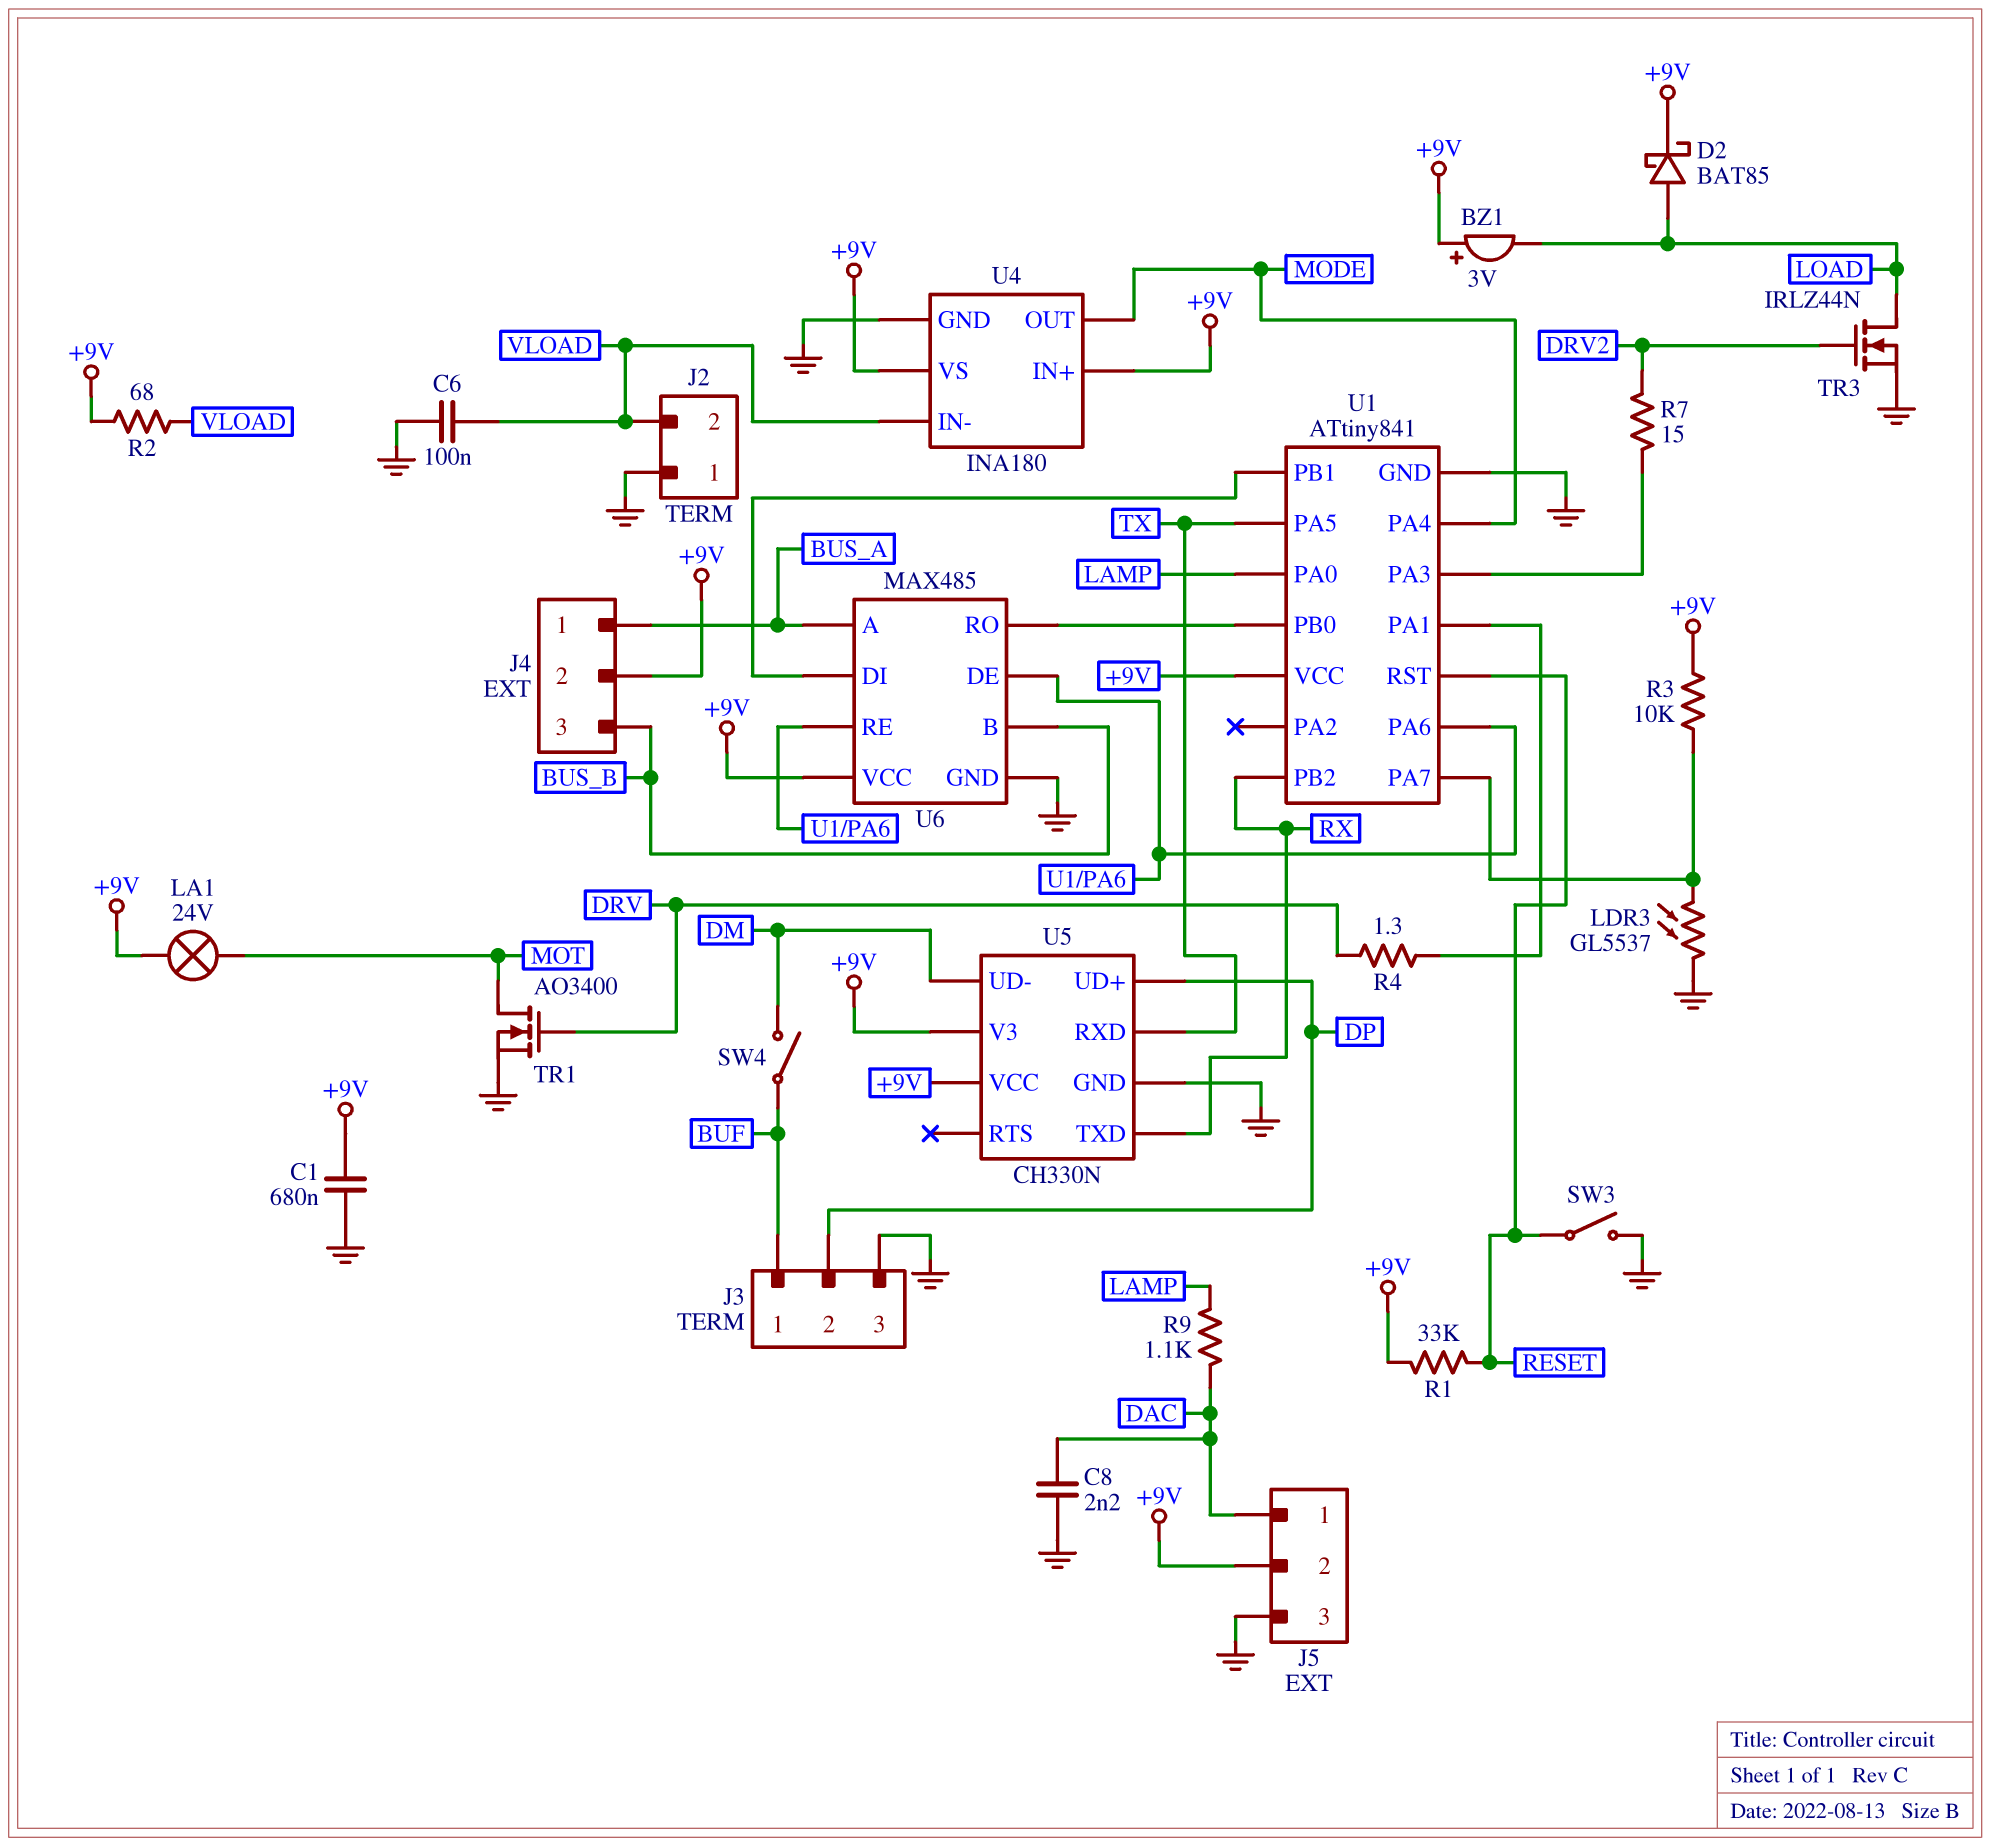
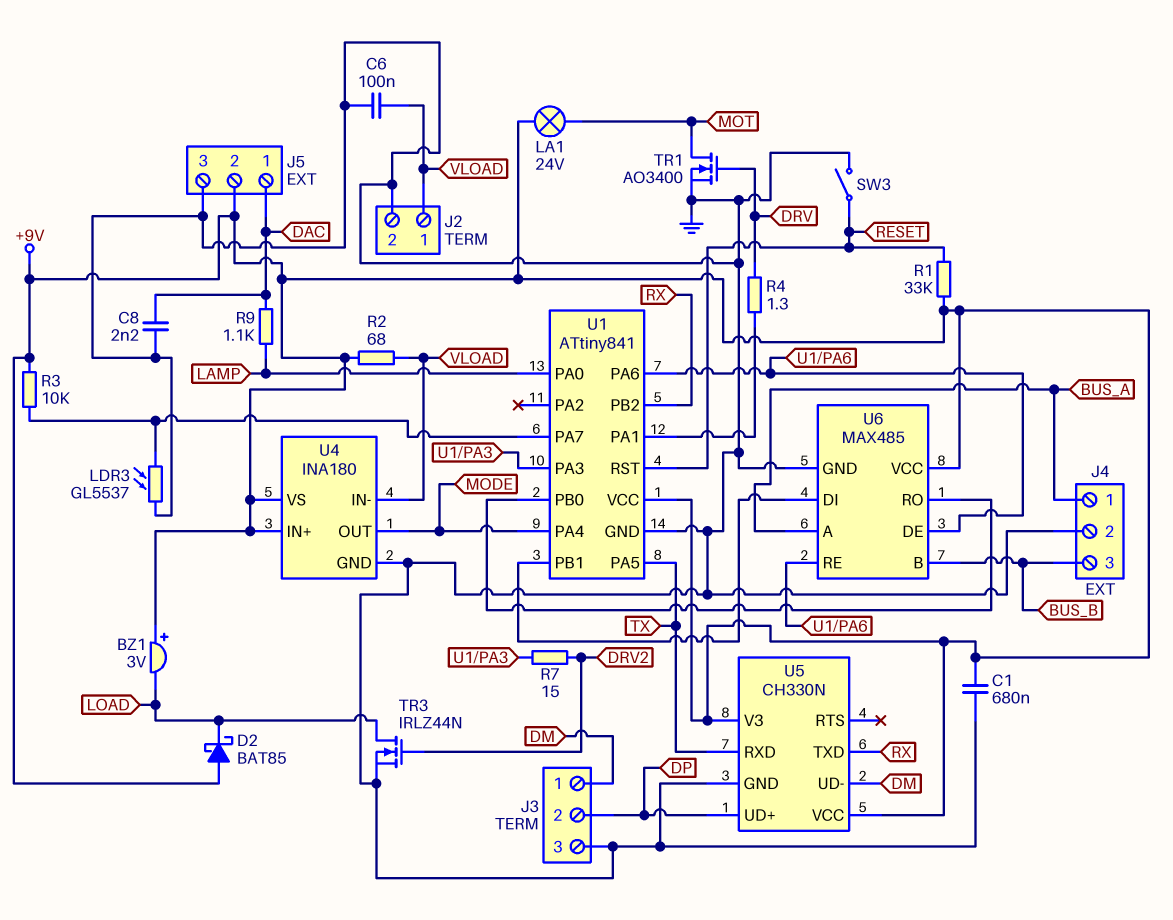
D2: schottky BAT85 (A LOAD, K +9V) -> schottky BAT85 (A +9V, K LOAD)
J2 pin 1: GND -> VLOAD
J2 pin 2: VLOAD -> GND
J3 pin 1: BUF -> DM
J4 pin 2: +9V -> GND
SW4: switch (BUF, DM) -> none

